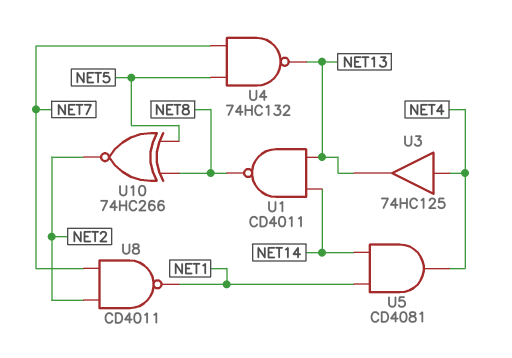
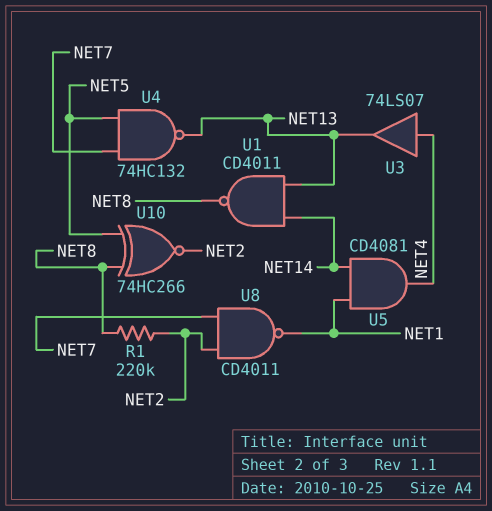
R1: none -> 220k (NET2, NET8)
U3: buffer 74HC125 (in NET4, out NET13) -> buffer 74LS07 (in NET4, out NET13)

